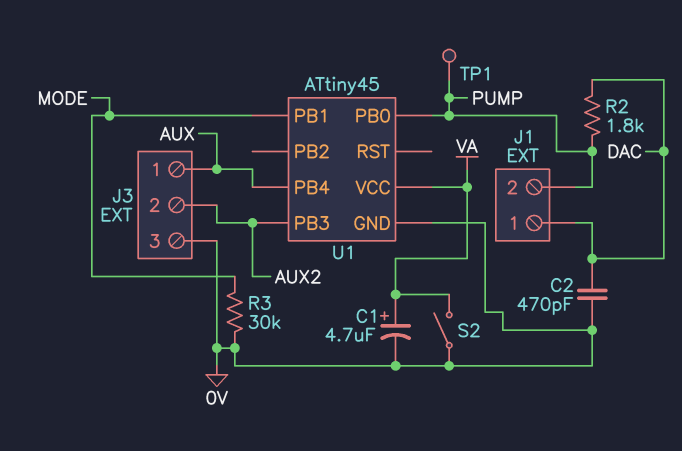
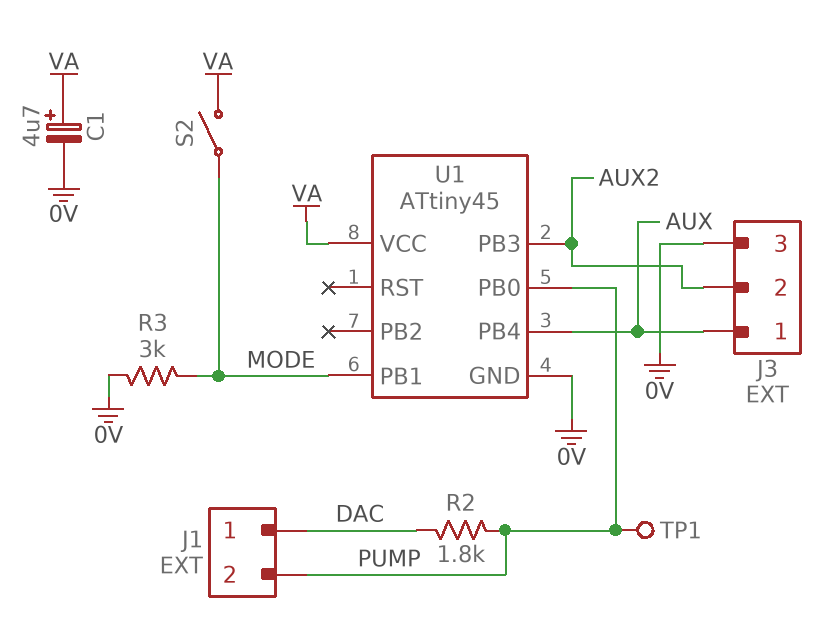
C2: 470pF (0V, DAC) -> none
R3: 30k (0V, MODE) -> 3k (0V, MODE)
S2: switch (0V, VA) -> switch (MODE, VA)

